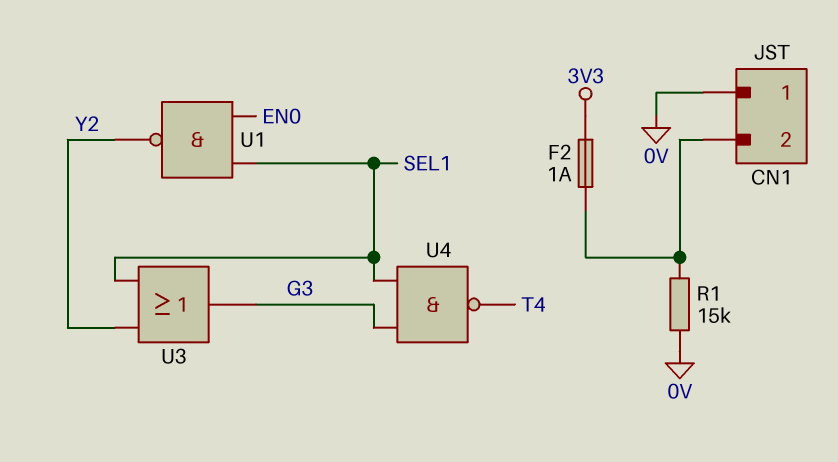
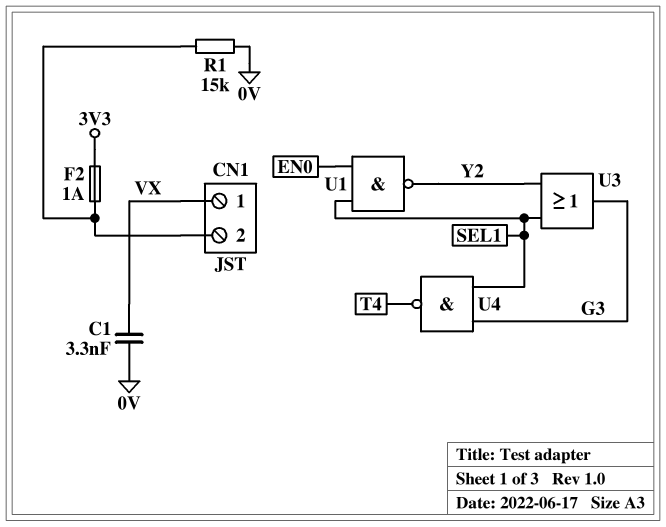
C1: none -> 3.3nF (0V, VX)
CN1 pin 1: 0V -> VX

